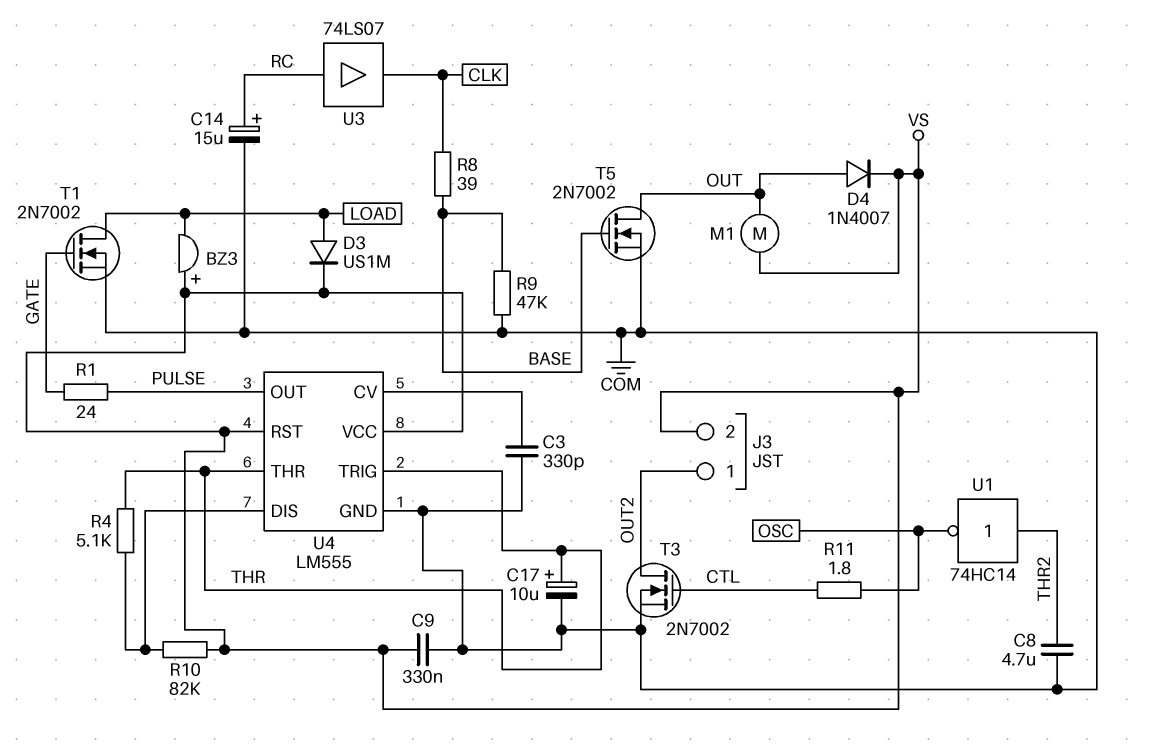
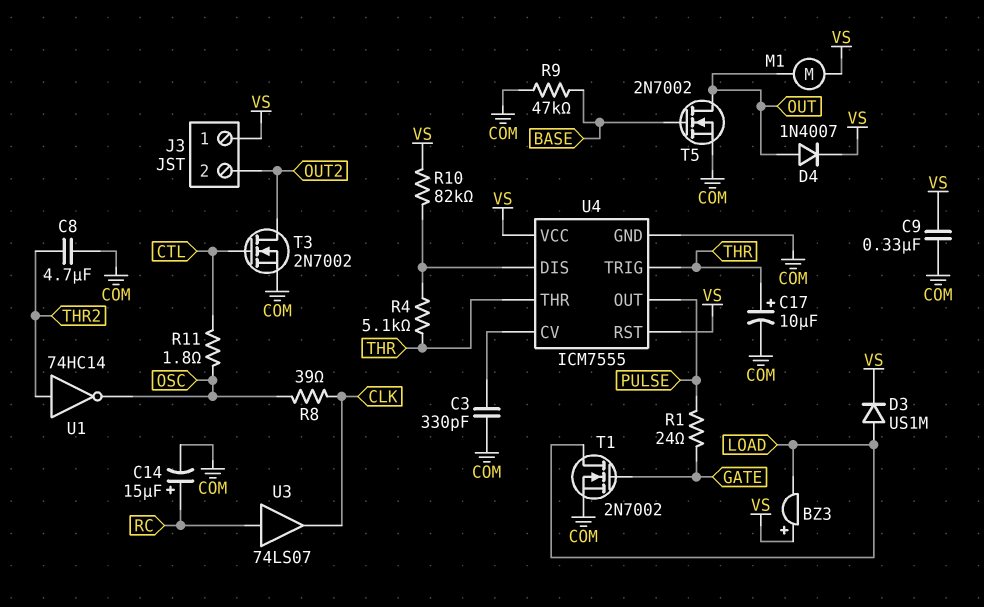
J3 pin 1: OUT2 -> VS
J3 pin 2: VS -> OUT2
R8: 39 (BASE, CLK) -> 39 (CLK, OSC)
U4: LM555 -> ICM7555

